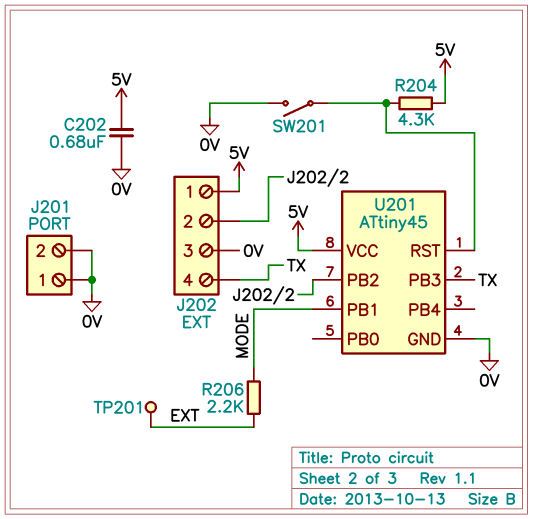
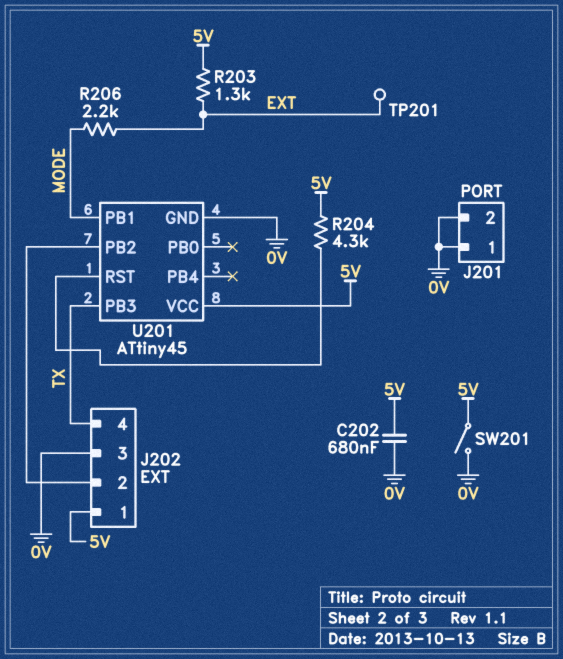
R203: none -> 1.3k (5V, EXT)
SW201: switch (0V, U201/RST) -> switch (0V, 5V)

